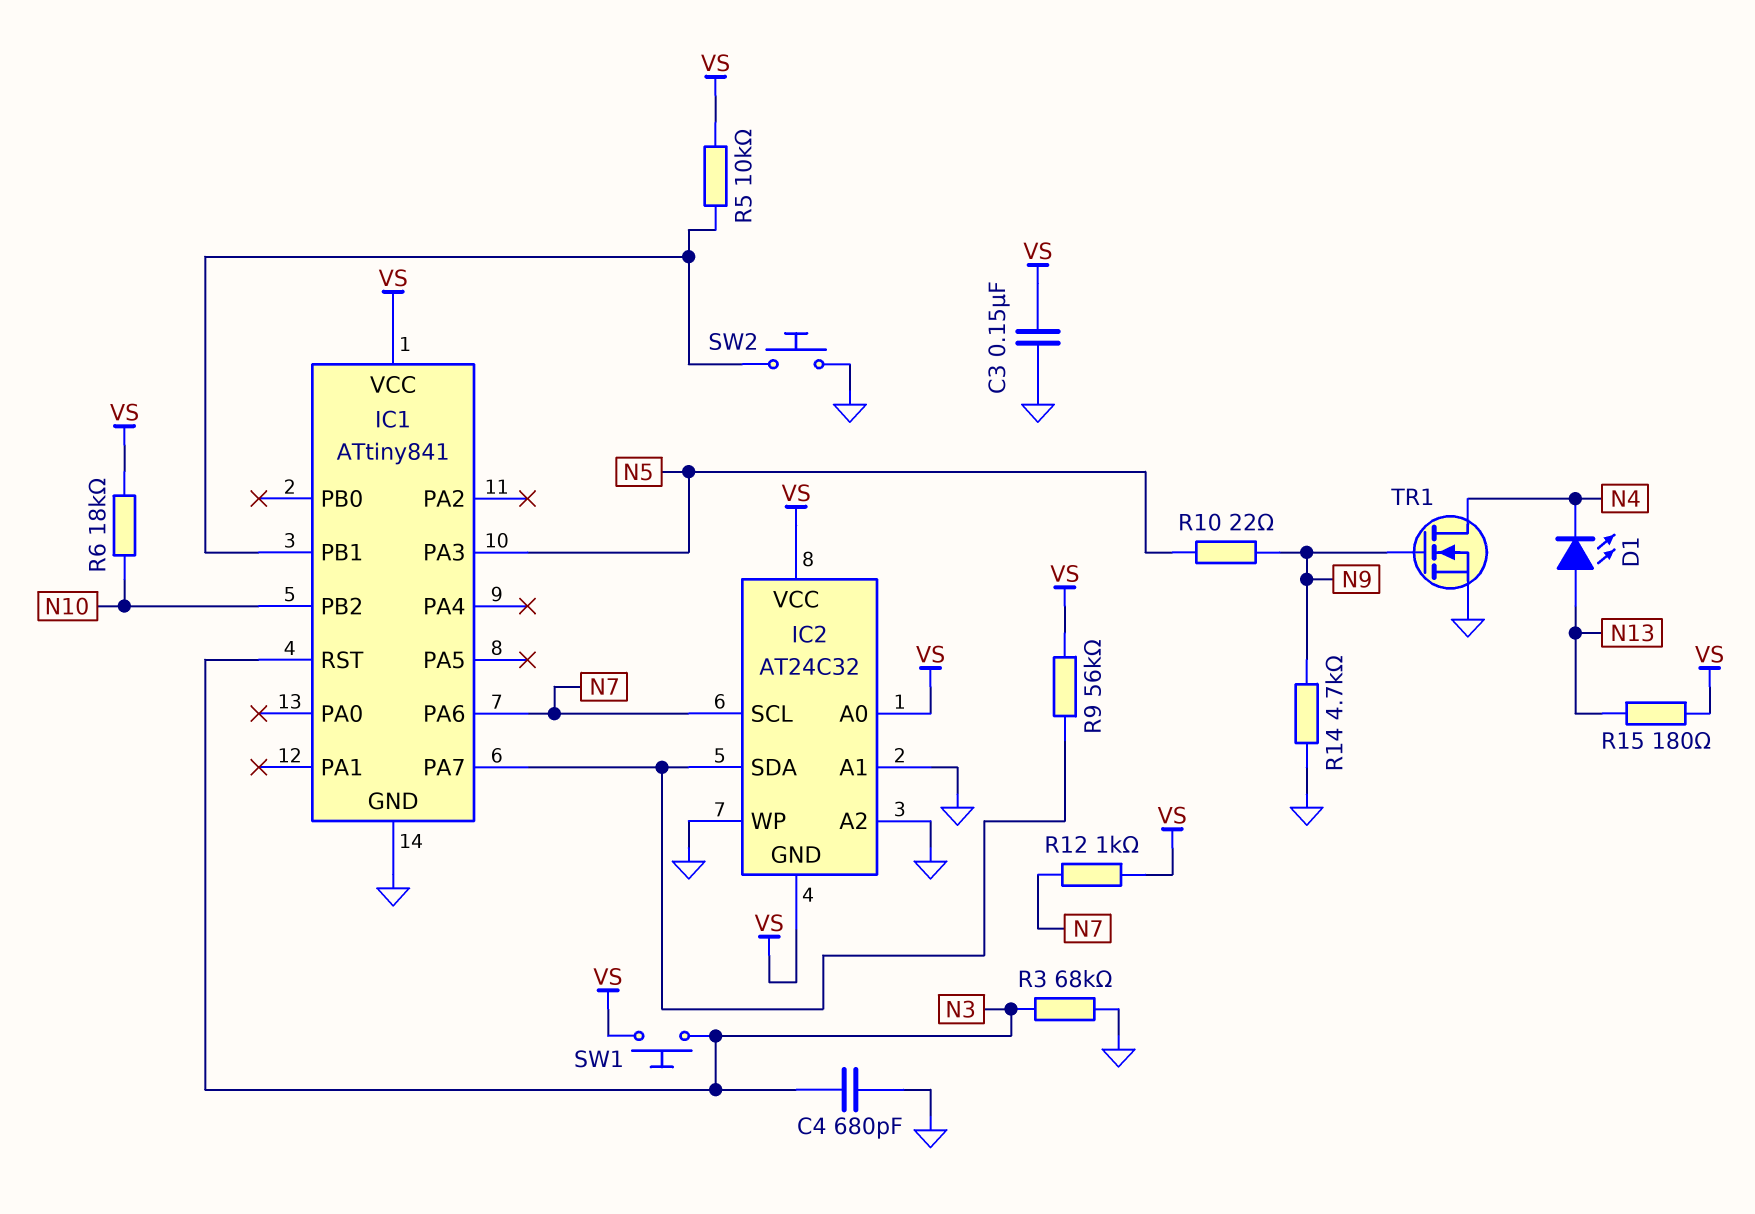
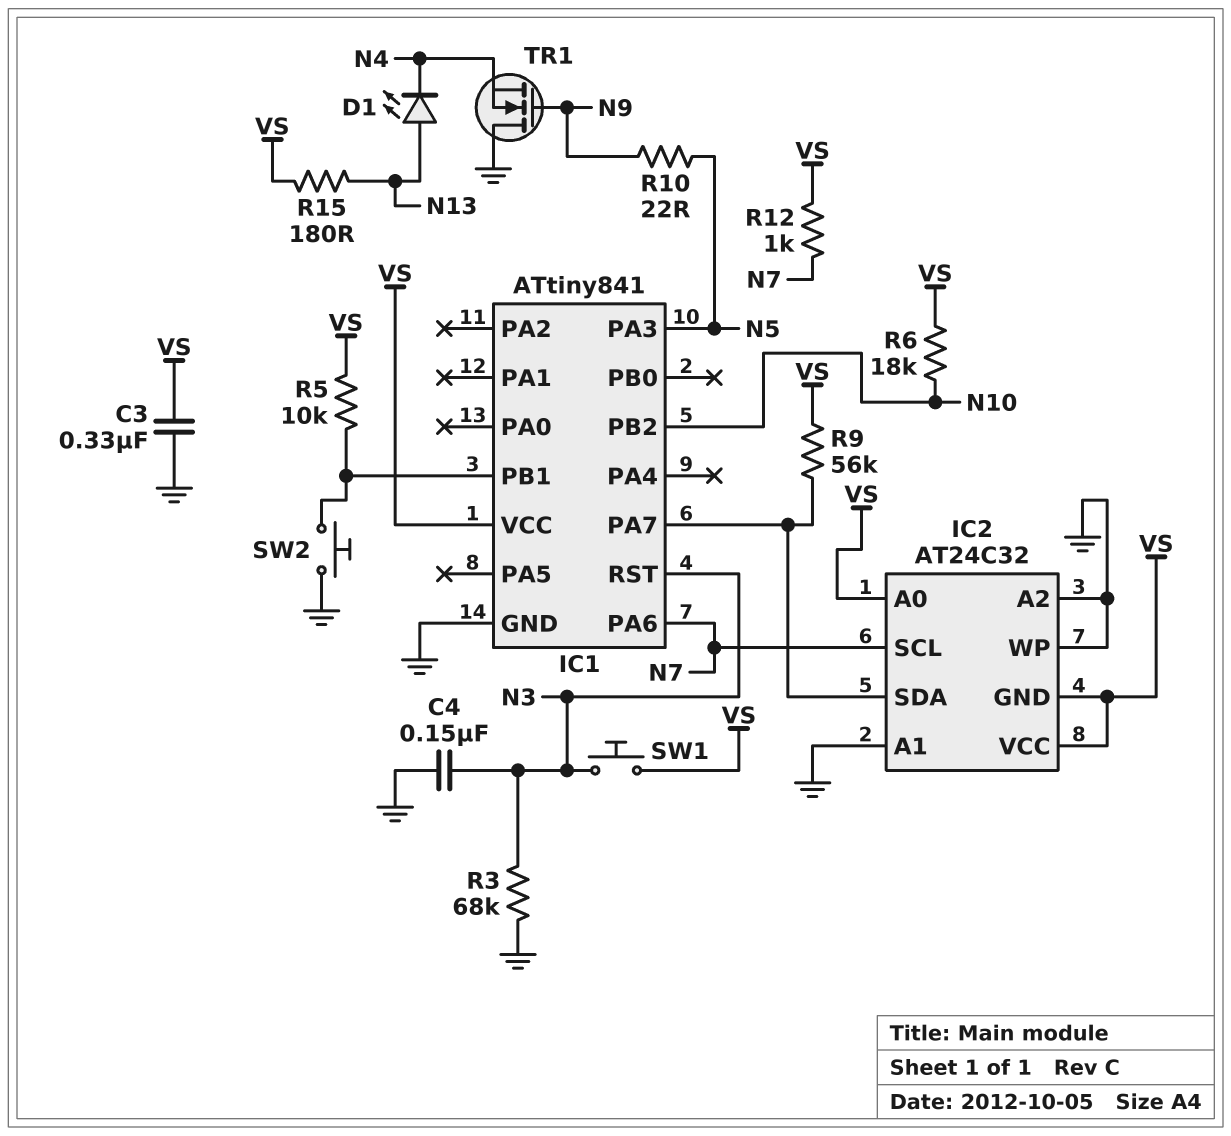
C3: 150nF (GND, VS) -> 330nF (GND, VS)
C4: 680pF (GND, N3) -> 150nF (GND, N3)
R14: 4.7k (GND, N9) -> none
TR1: NMOS (G N9, D N4, S GND) -> NMOS (G N9, D GND, S N4)

